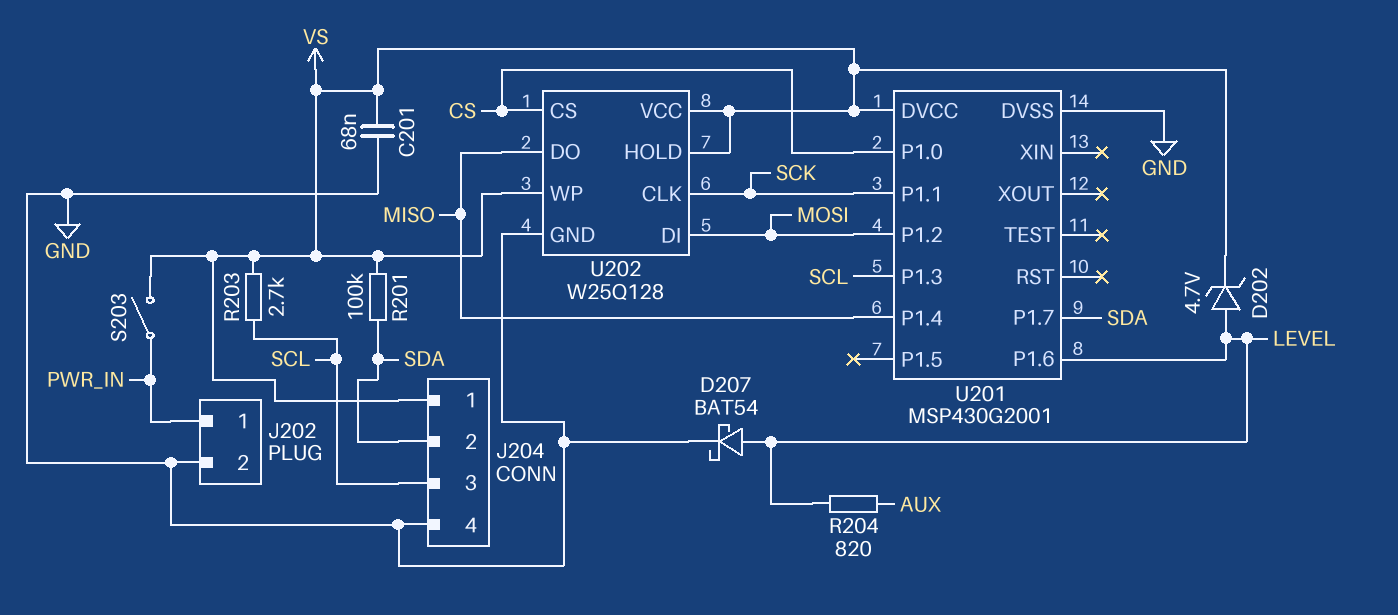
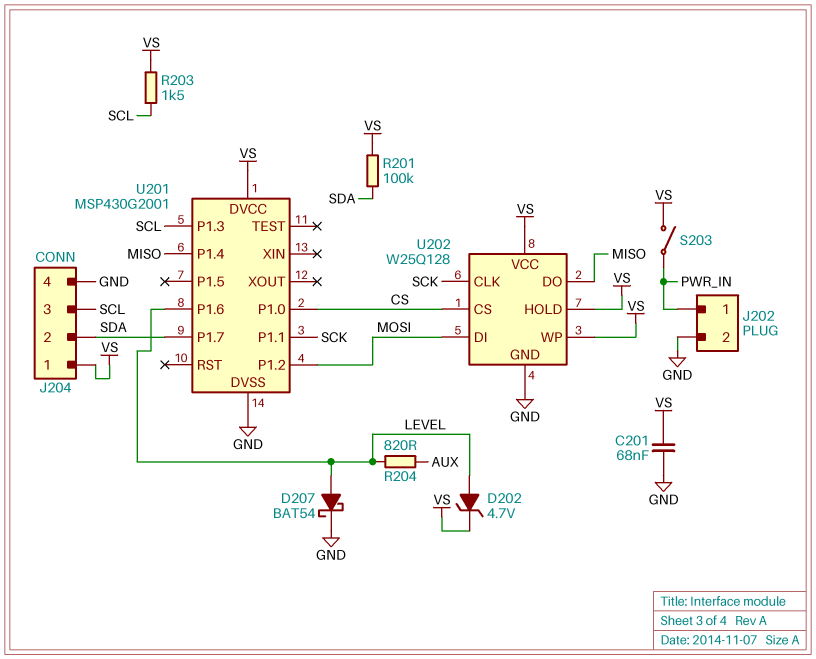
R203: 2.7k (SCL, VS) -> 1.5k (SCL, VS)

